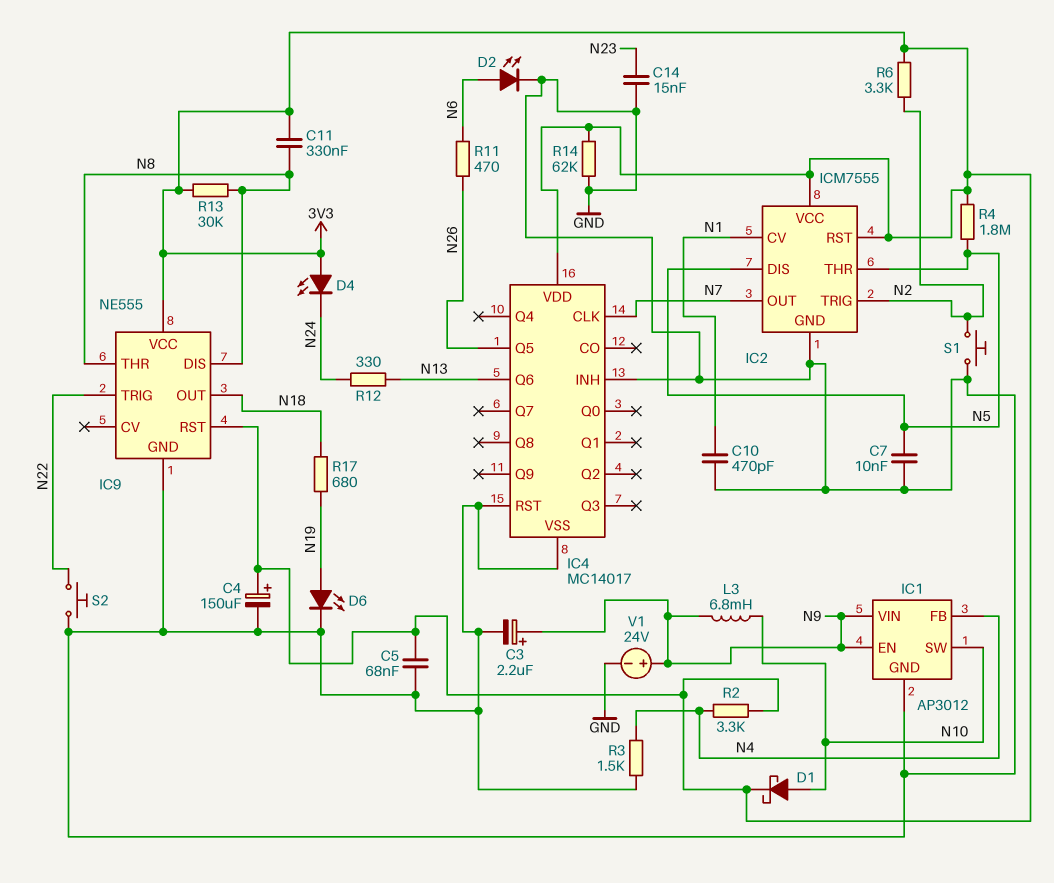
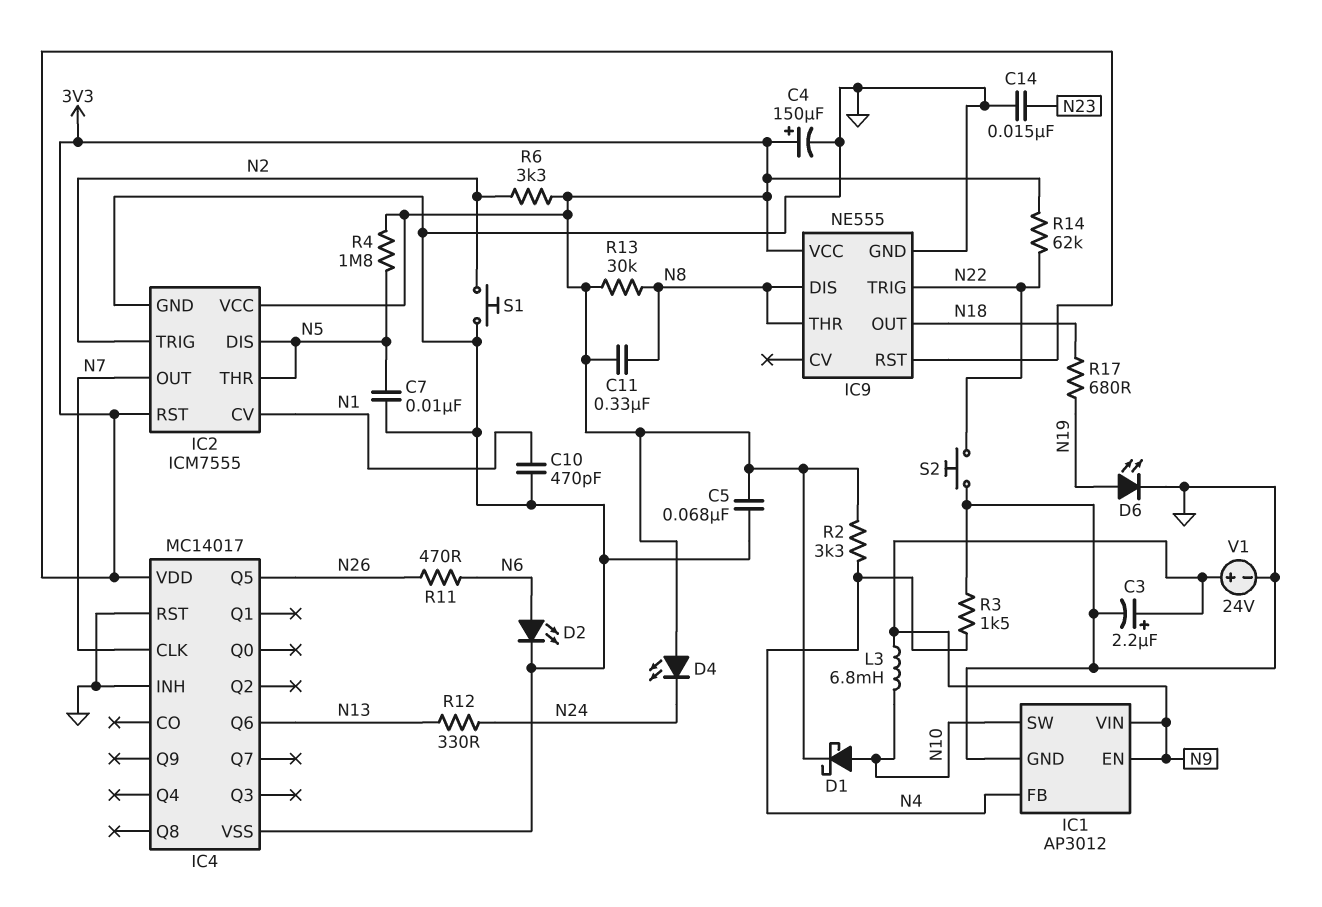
R14: 62k (3V3, GND) -> 62k (3V3, N22)

